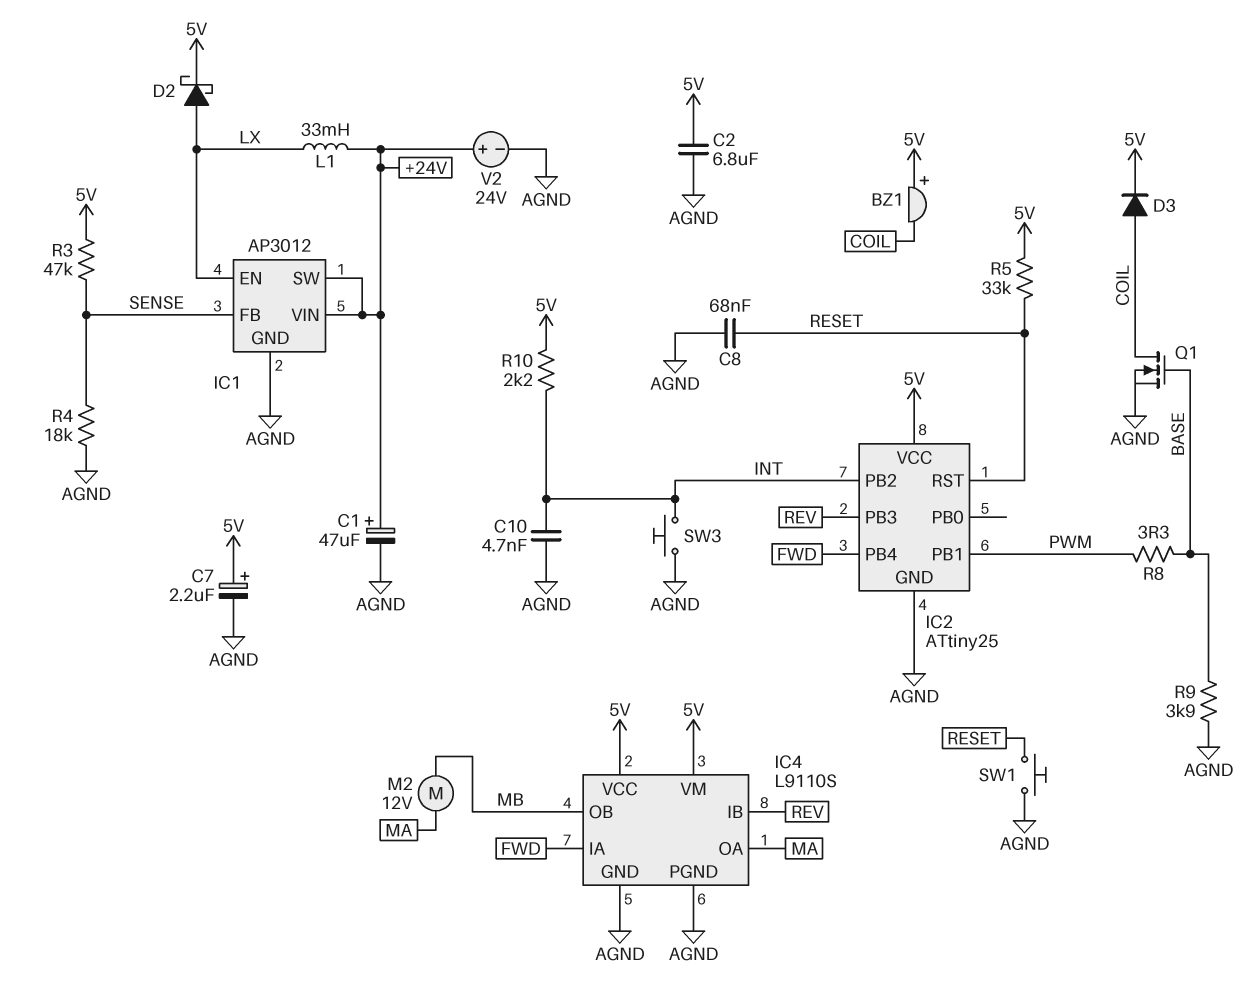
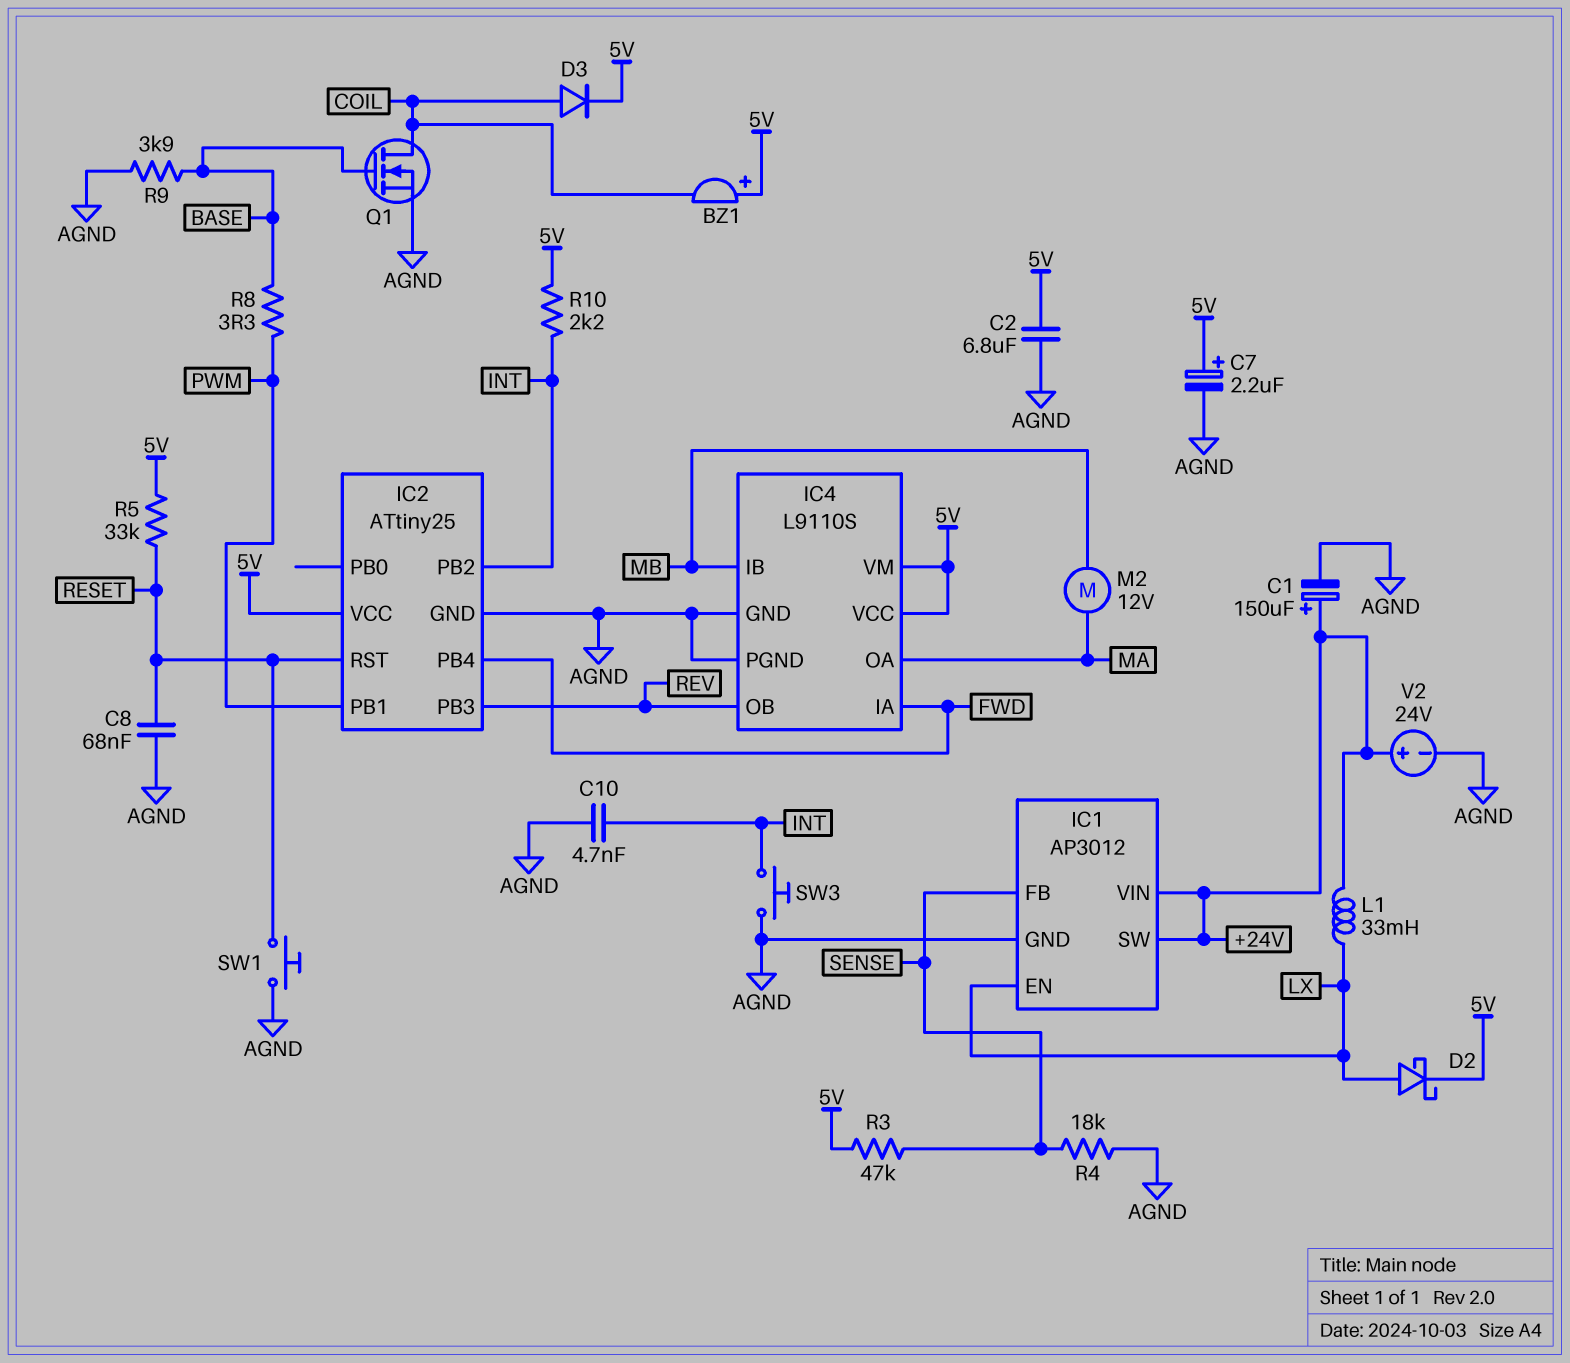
C1: 47uF (plus +24V, minus AGND) -> 150uF (plus +24V, minus AGND)
IC4 pin IB: REV -> MB
IC4 pin OB: MB -> REV

